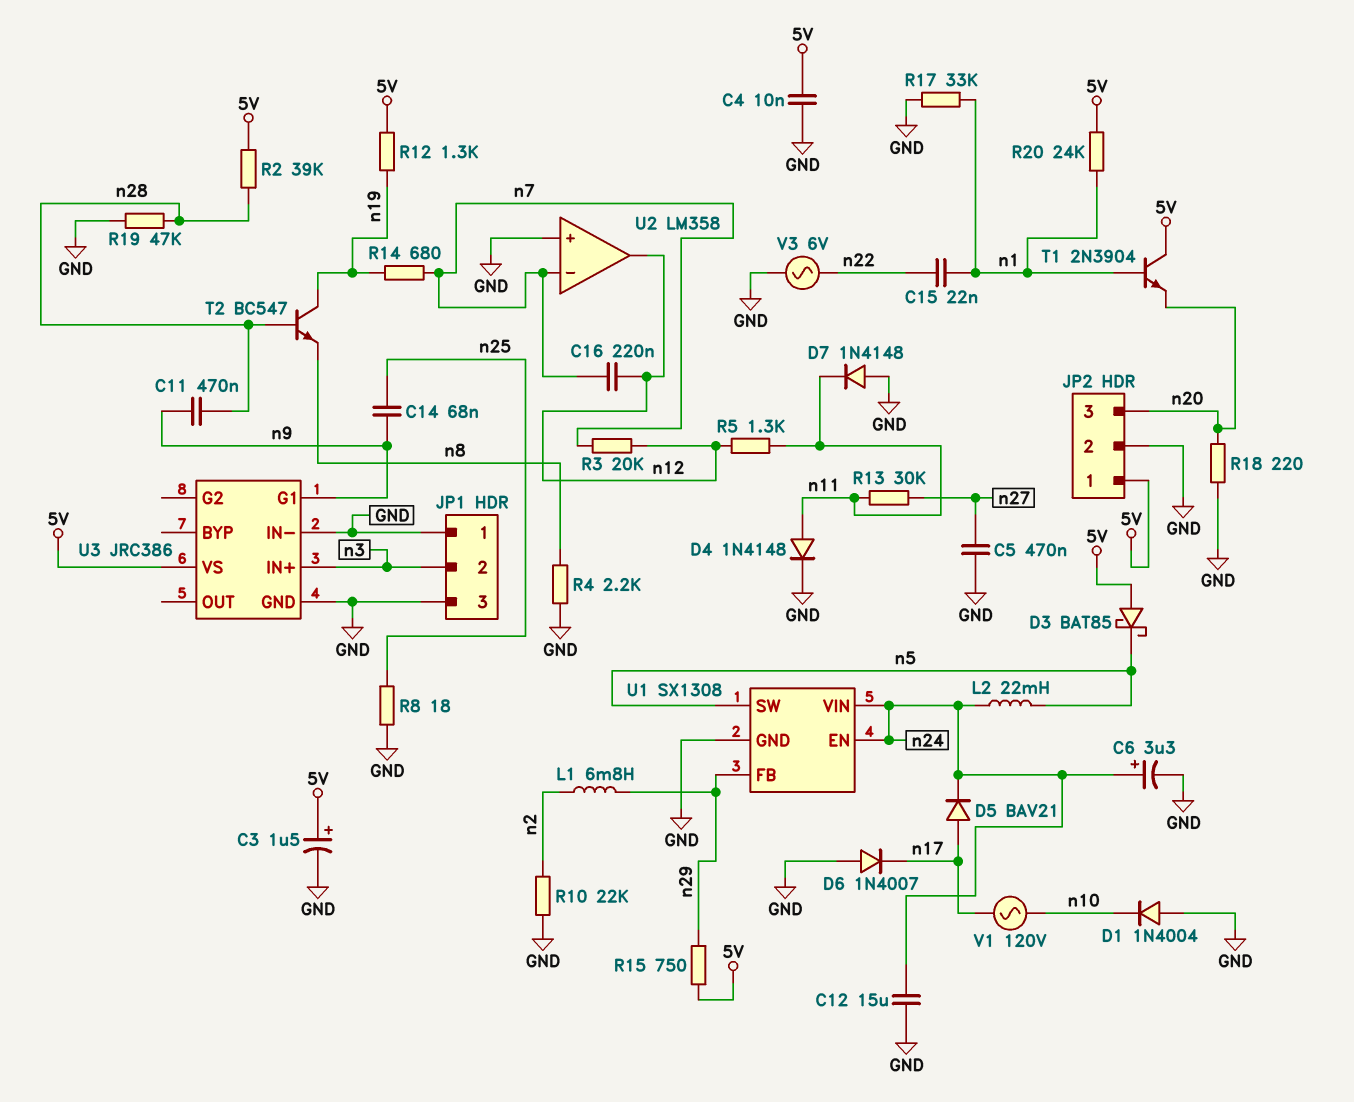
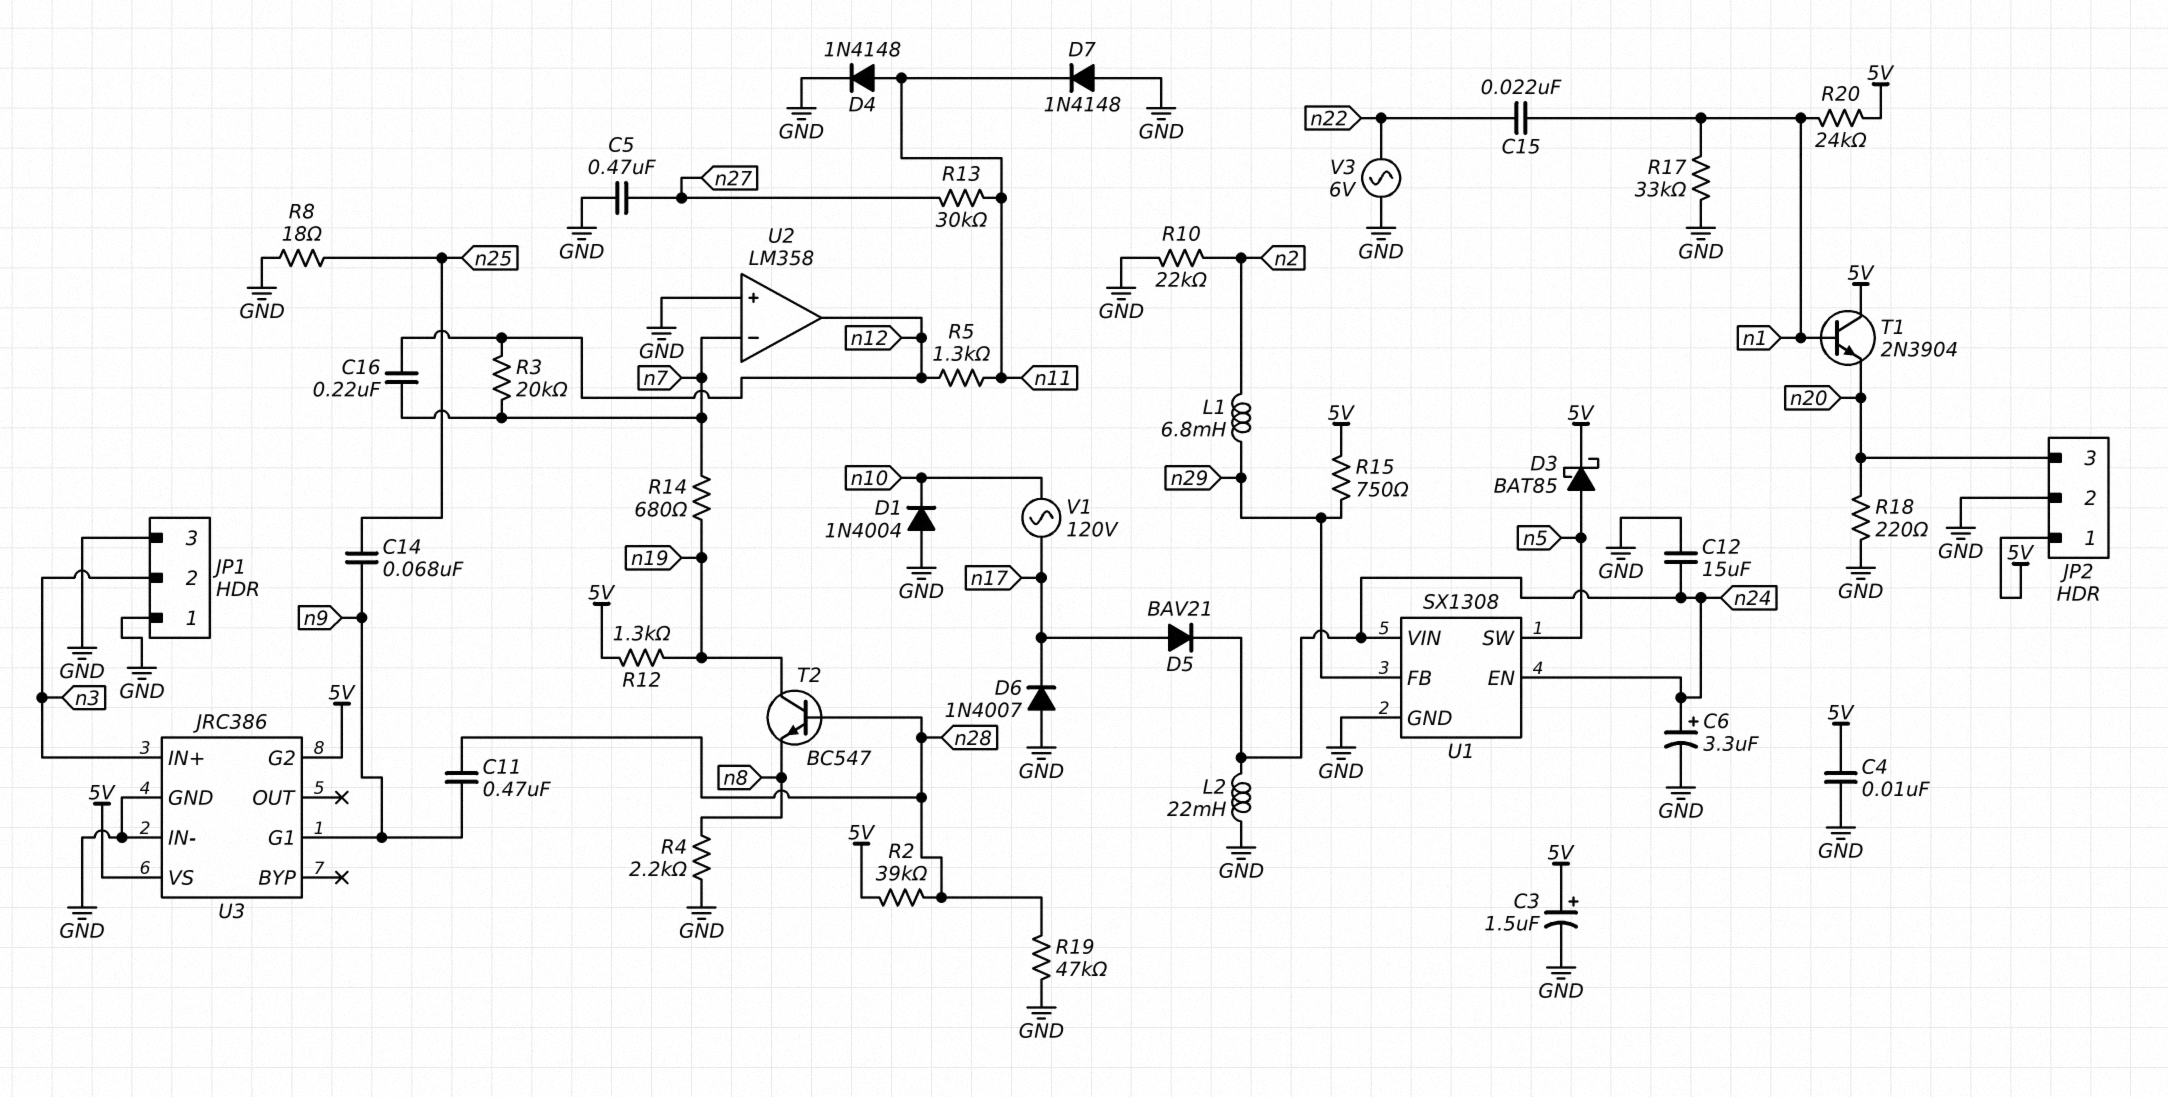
D3: schottky BAT85 (A 5V, K n5) -> schottky BAT85 (A n5, K 5V)
L2: 22mH (n5, n24) -> 22mH (GND, n24)
U3 pin G2: none -> 5V

